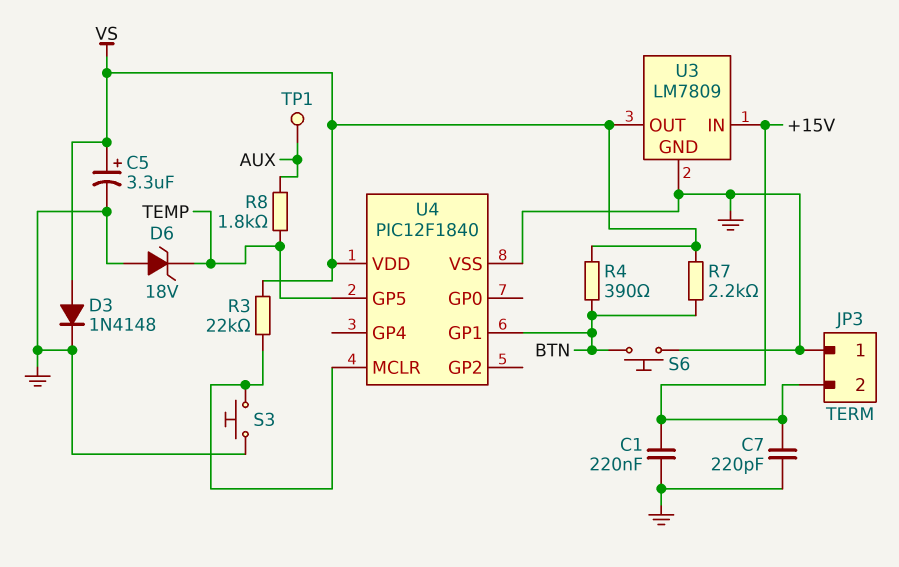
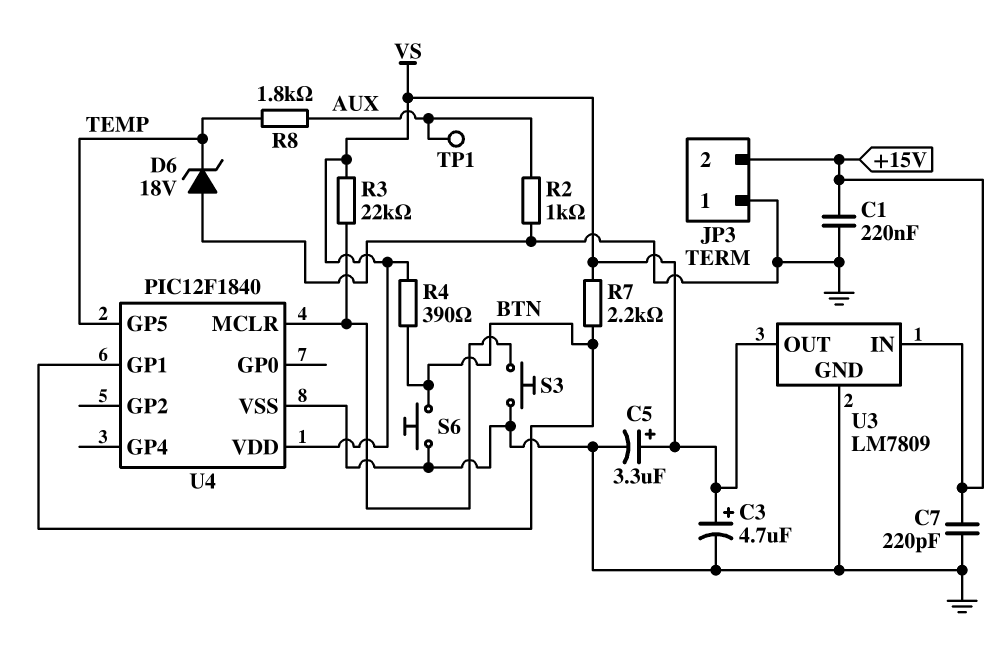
C3: none -> 4.7uF (plus VS, minus GND)
D3: diode 1N4148 (A VS, K GND) -> none
R2: none -> 1k (AUX, GND)

